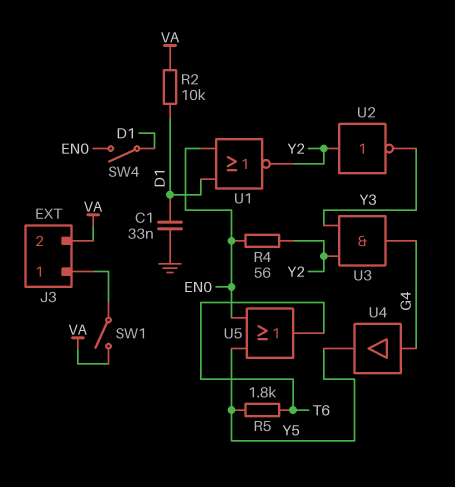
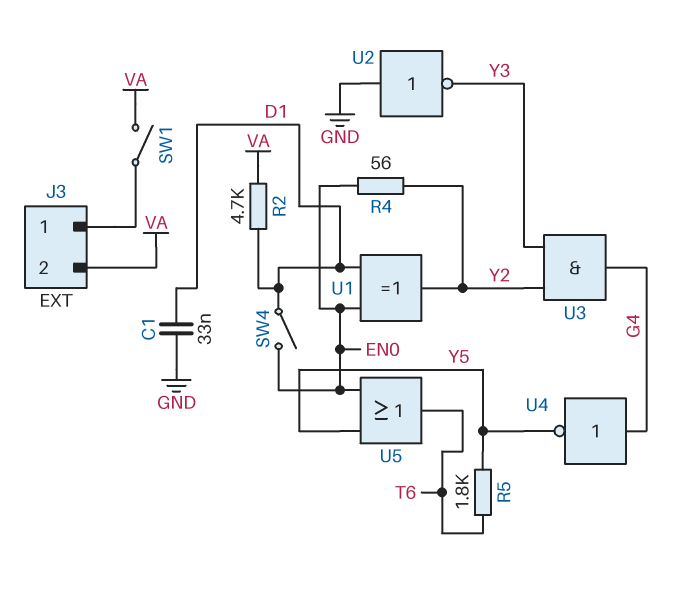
R2: 10k (D1, VA) -> 4.7k (D1, VA)
U1: NOR (in D1, in EN0, out Y2) -> XOR (in D1, in EN0, out Y2)
U2: NOT (in Y2, out Y3) -> NOT (in GND, out Y3)
U4: buffer (in G4, out Y5) -> NOT (in G4, out Y5)

